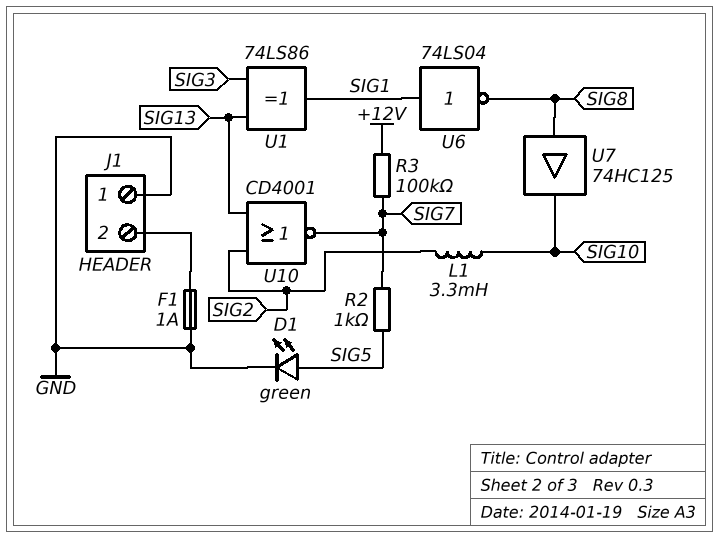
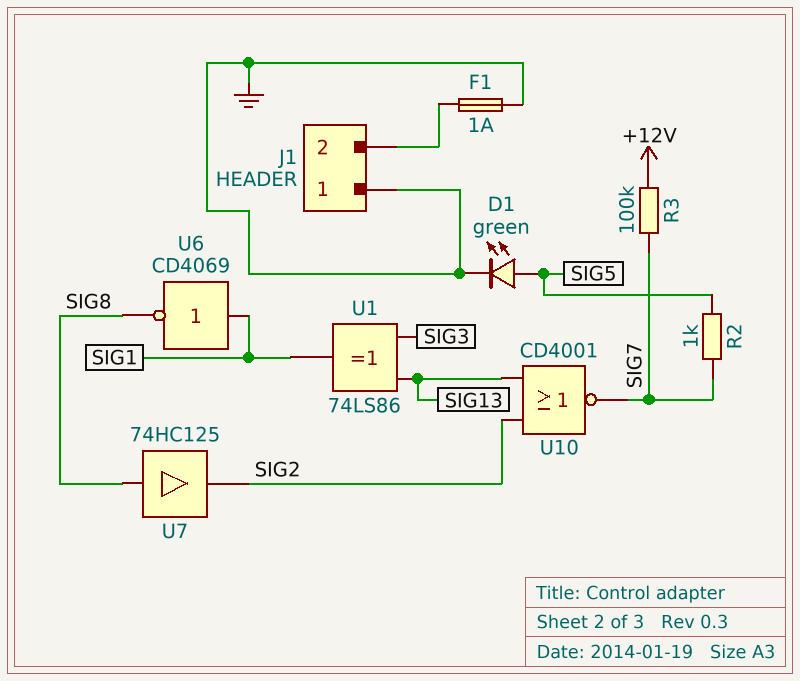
L1: 3.3mH (SIG2, SIG10) -> none
U6: NOT 74LS04 (in SIG1, out SIG8) -> NOT CD4069 (in SIG1, out SIG8)
U7: buffer 74HC125 (in SIG8, out SIG10) -> buffer 74HC125 (in SIG8, out SIG2)

